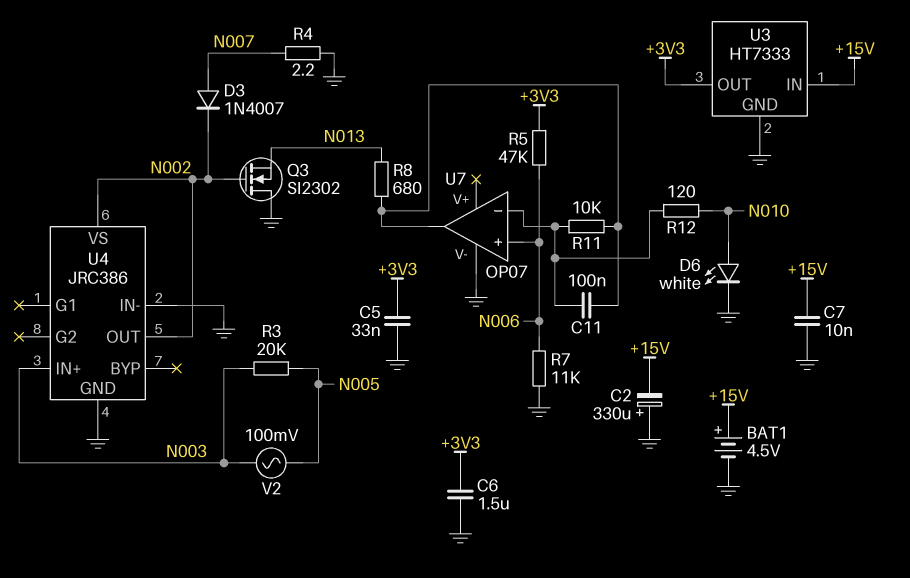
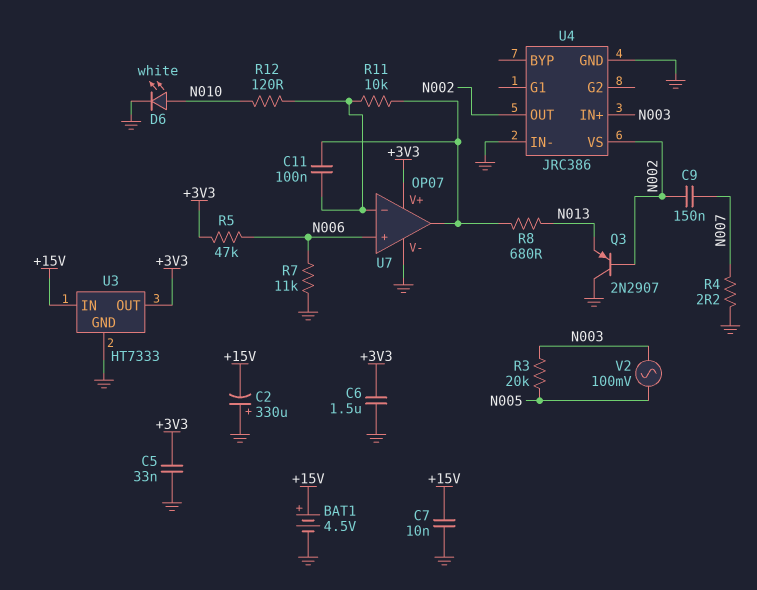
C9: none -> 150nF (N002, N007)
D3: diode 1N4007 (A N007, K N002) -> none
Q3: NMOS SI2302 (G N002, D GND, S N013) -> PNP 2N2907 (B N002, C GND, E N013)
U7 pin V+: none -> +3V3

